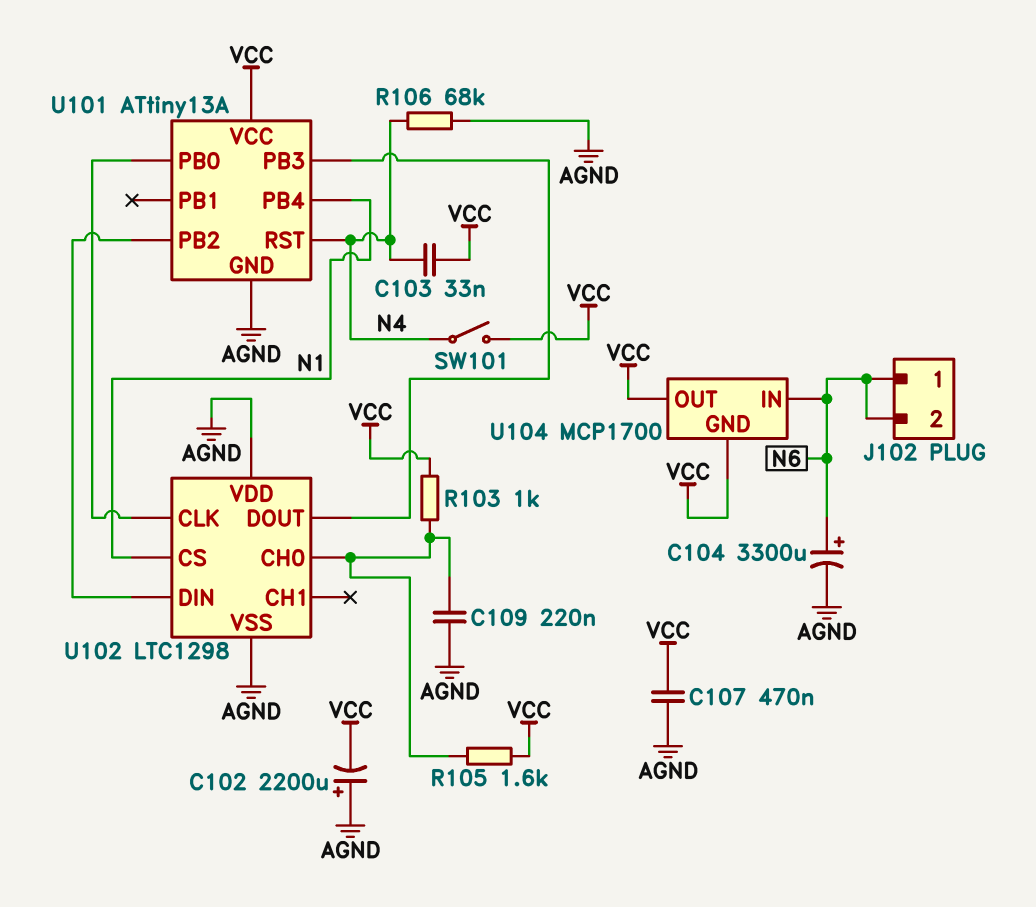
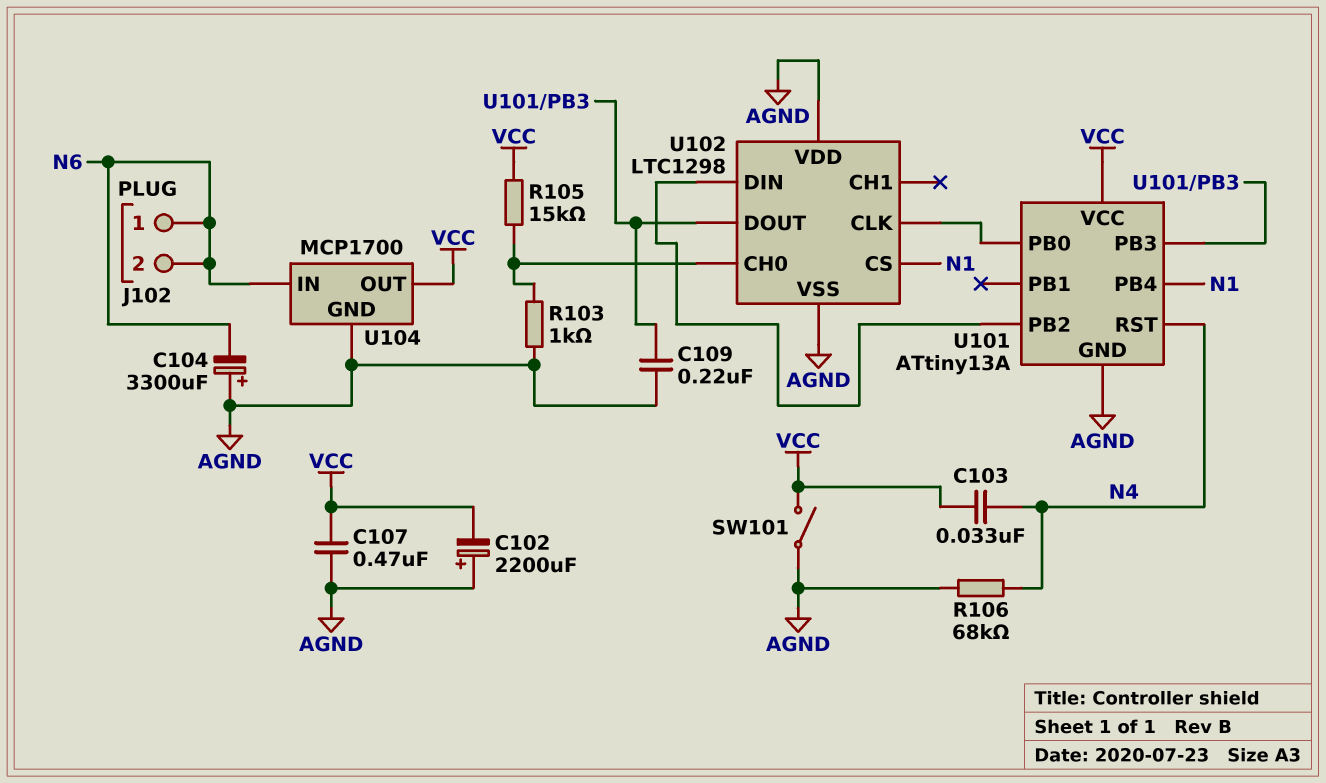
C104: 3300uF (plus N6, minus AGND) -> 3300uF (plus AGND, minus N6)
C109: 220nF (AGND, U102/CH0) -> 220nF (AGND, U101/PB3)
R103: 1k (U102/CH0, VCC) -> 1k (AGND, U102/CH0)
R105: 1.6k (U102/CH0, VCC) -> 15k (U102/CH0, VCC)
SW101: switch (N4, VCC) -> switch (AGND, VCC)
U104 pin GND: VCC -> AGND

